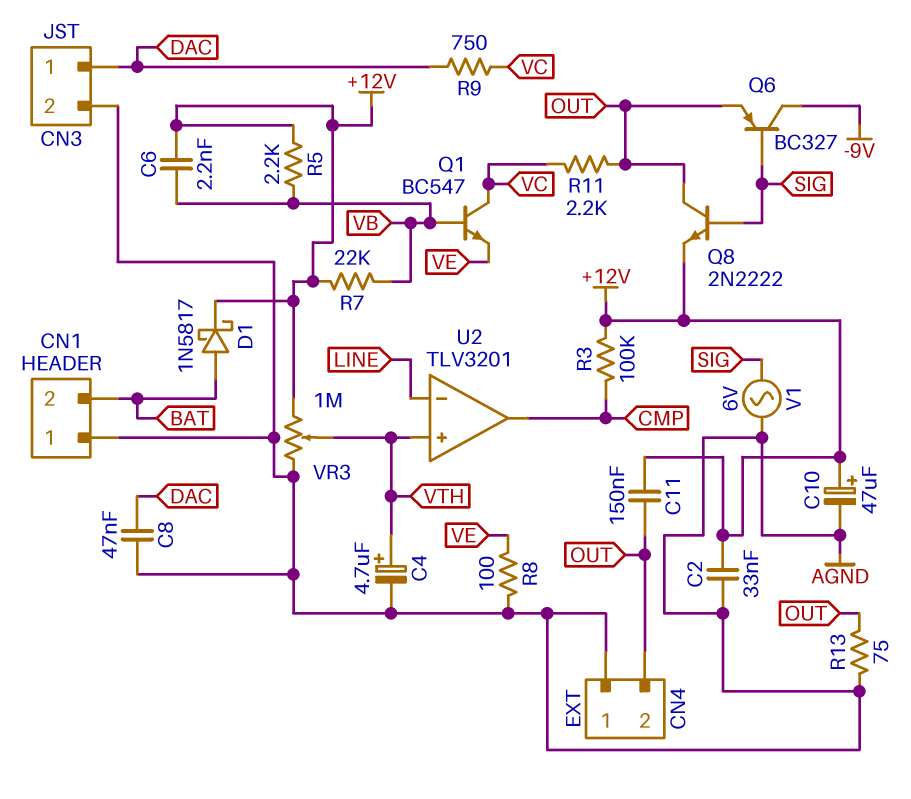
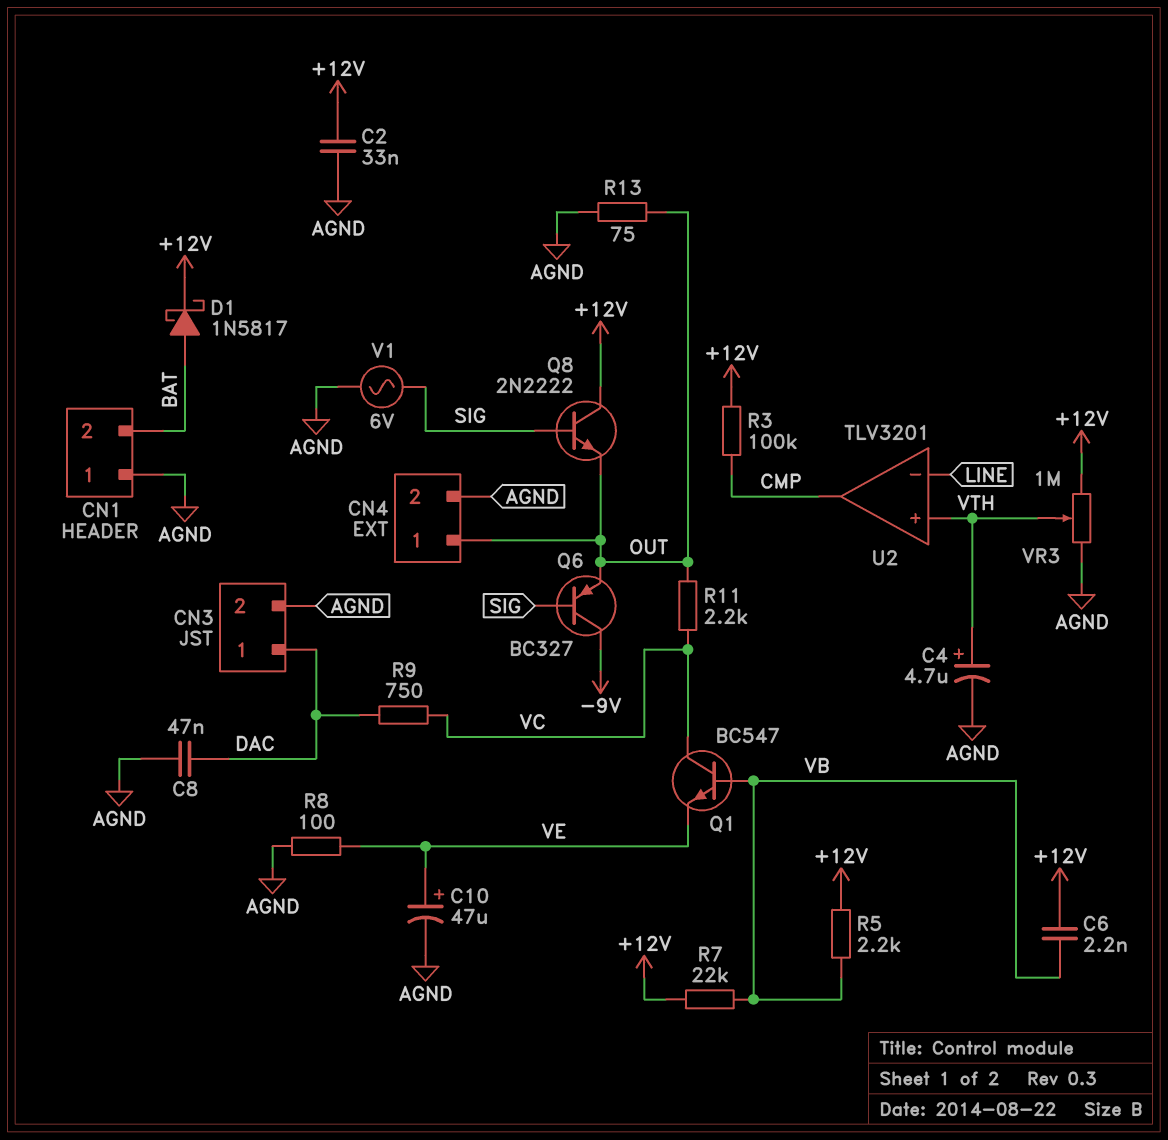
C10: 47uF (plus +12V, minus AGND) -> 47uF (plus VE, minus AGND)
C11: 150nF (+12V, OUT) -> none
CN4 pin 1: AGND -> OUT
CN4 pin 2: OUT -> AGND
Q8: NPN 2N2222 (B SIG, C OUT, E +12V) -> NPN 2N2222 (B SIG, C +12V, E OUT)

